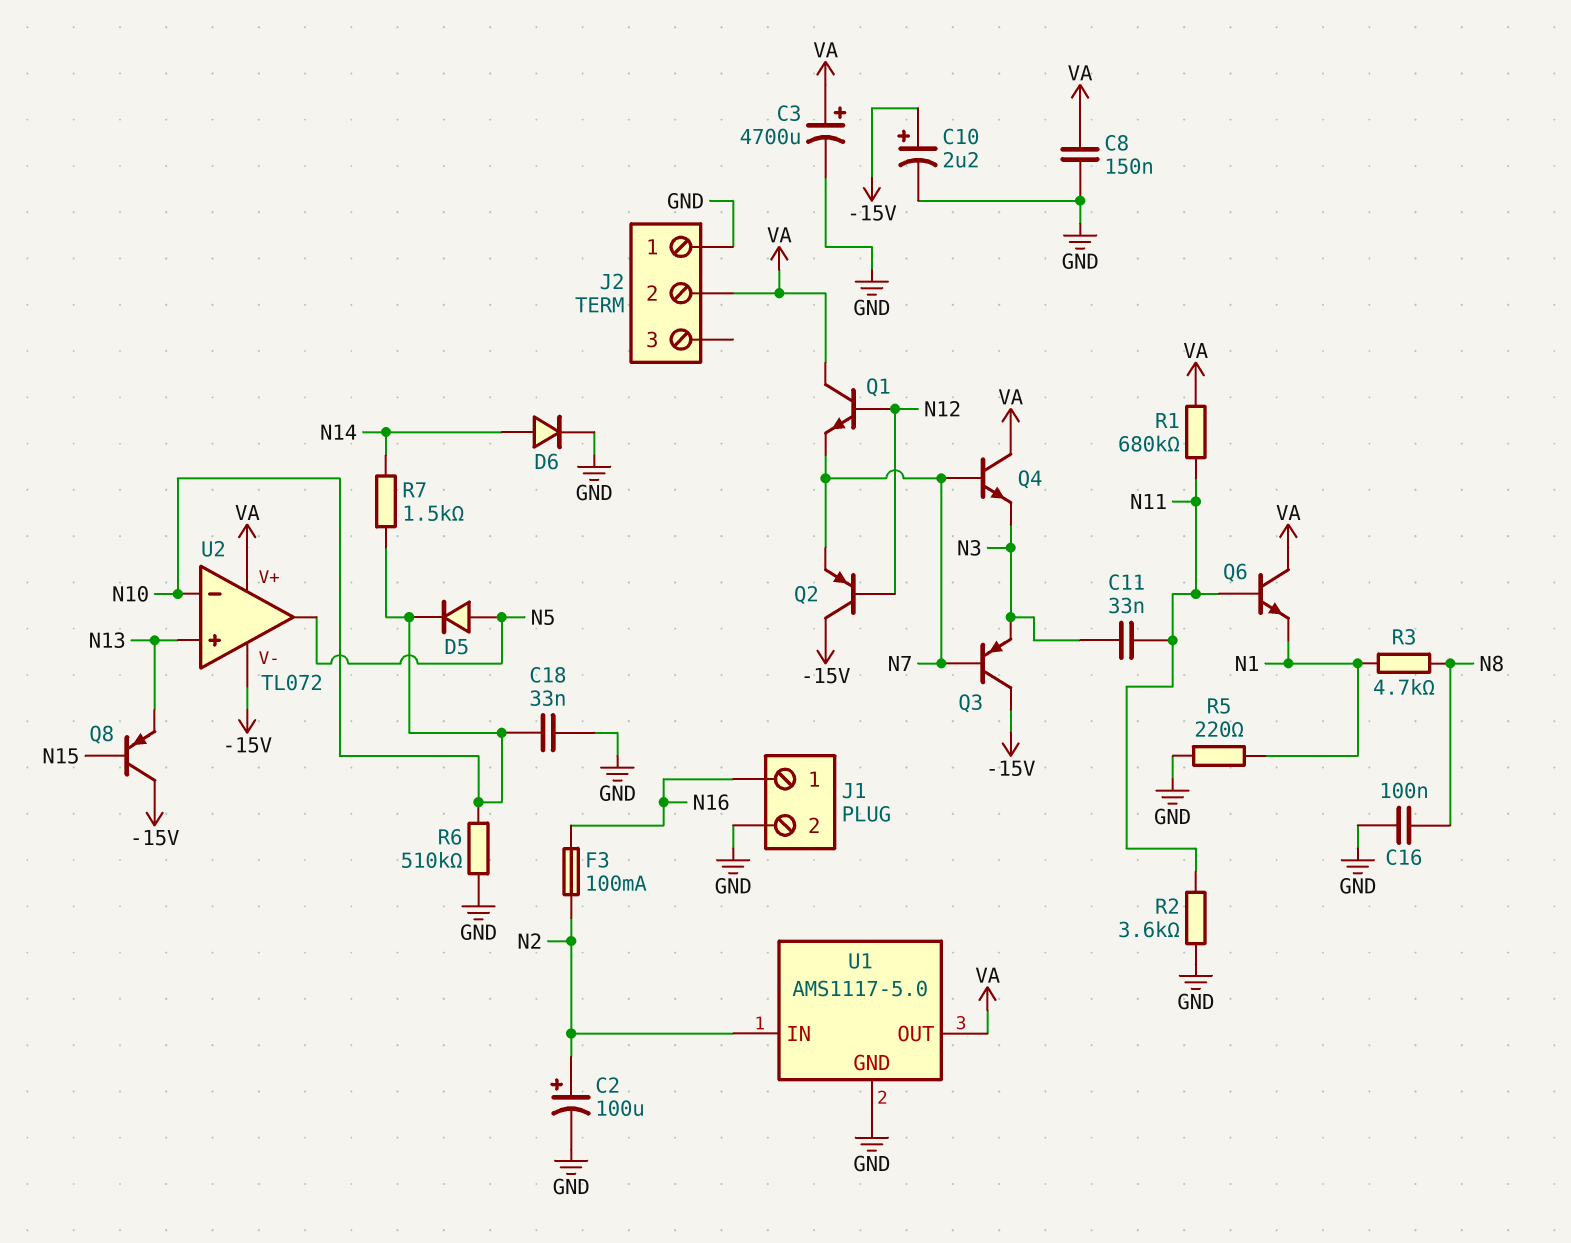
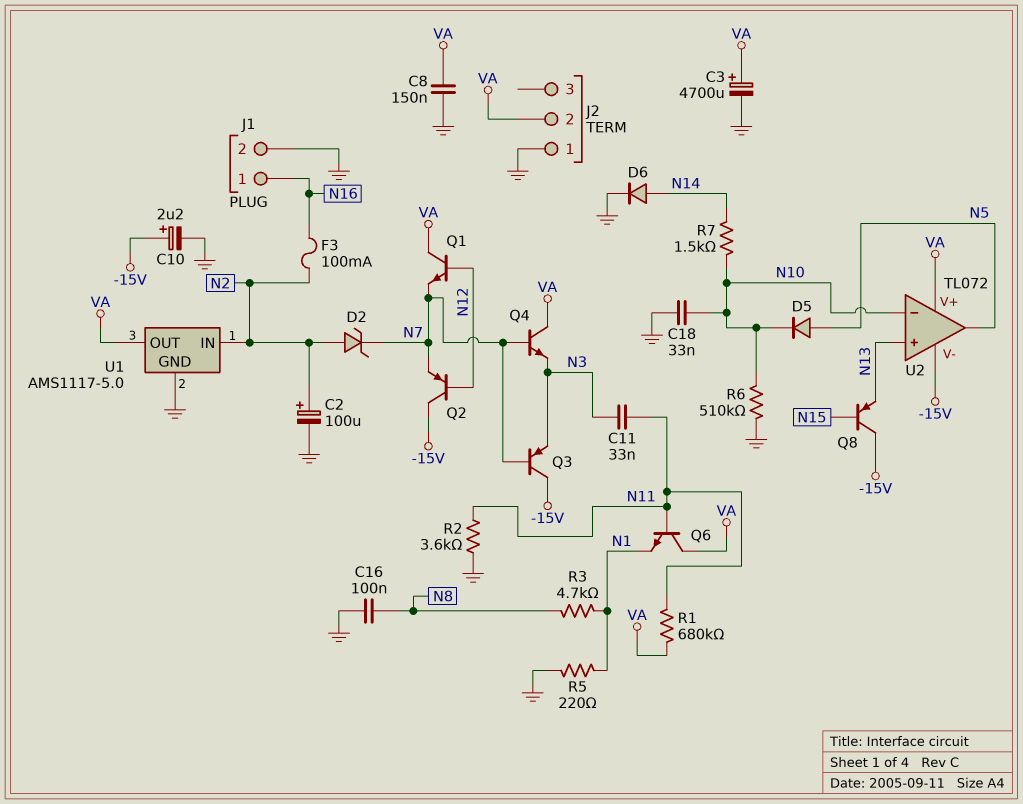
D2: none -> zener (A N2, K N7)

